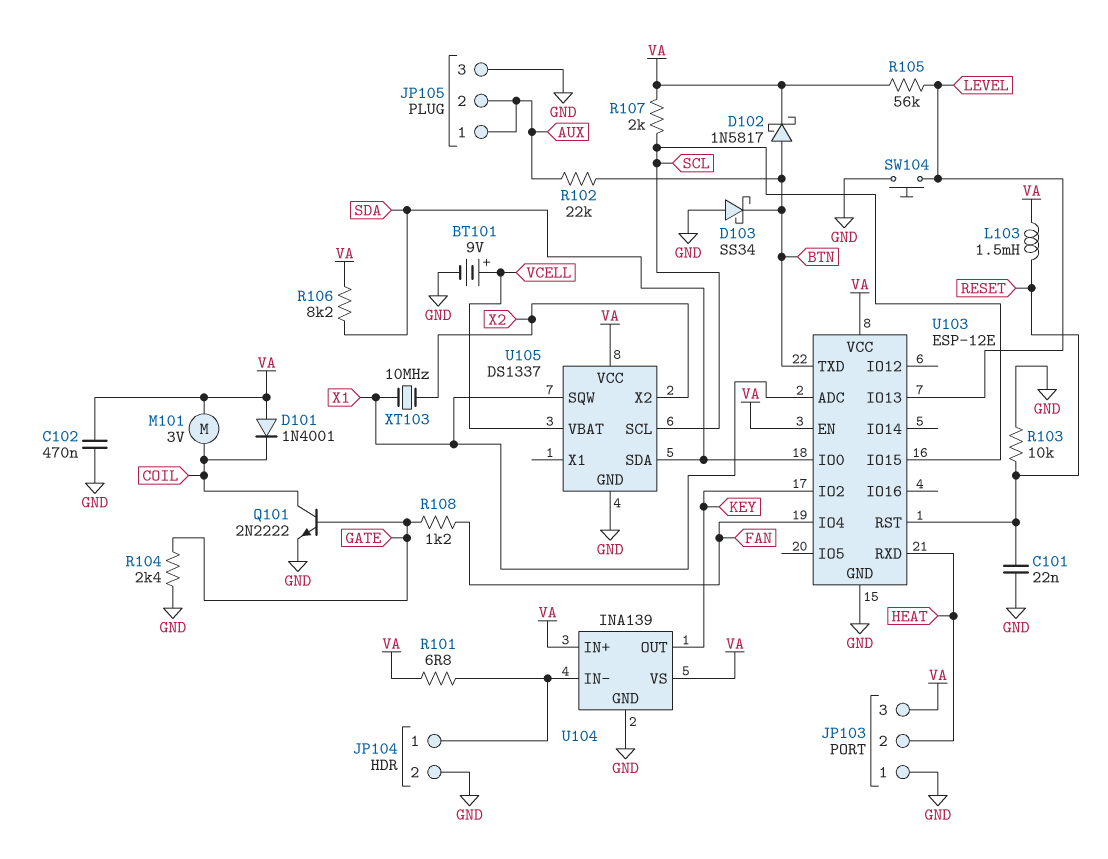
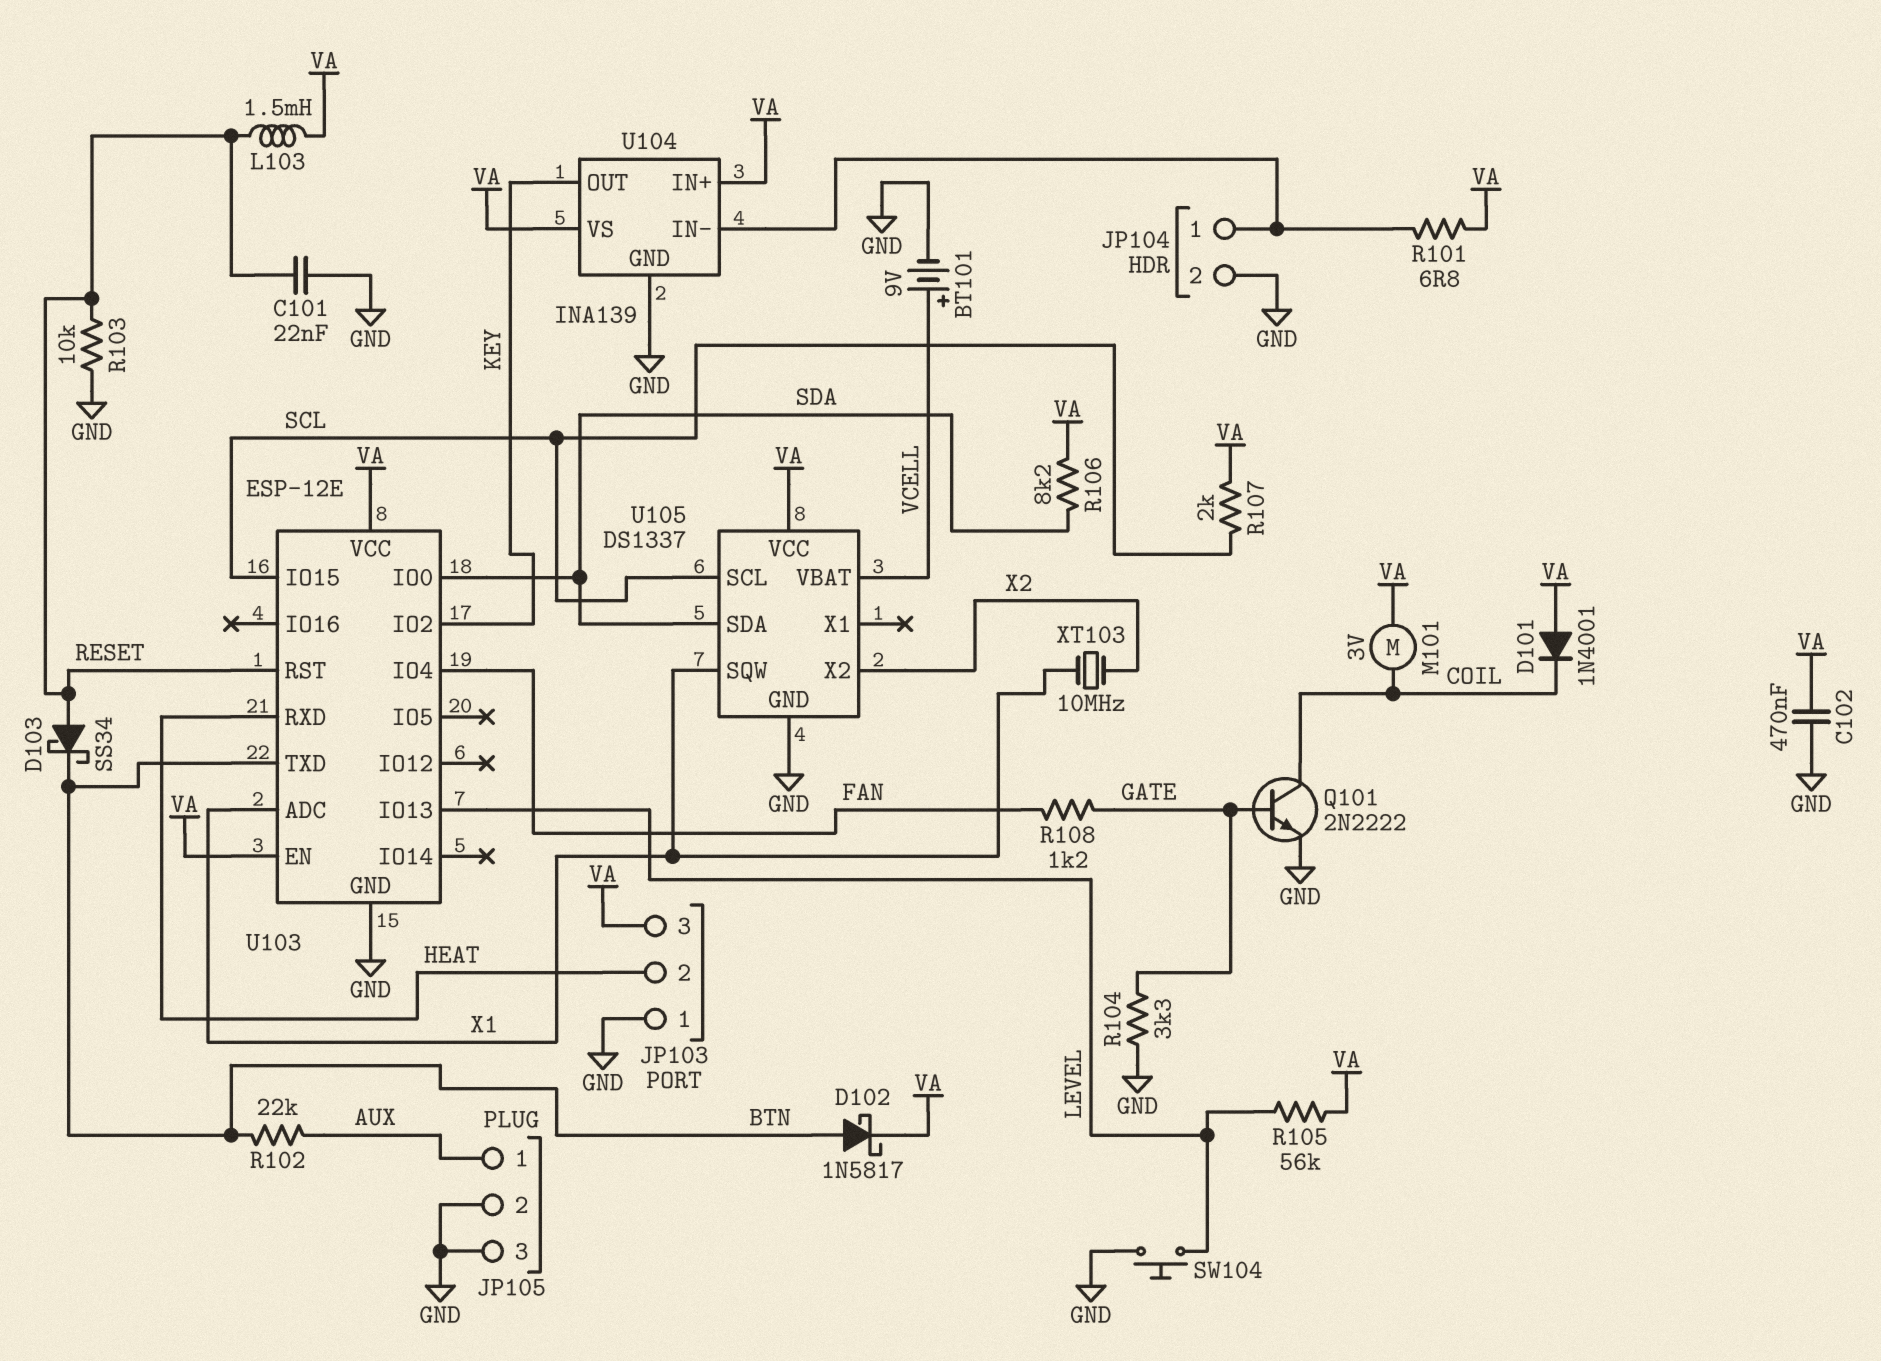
D103: schottky SS34 (A GND, K BTN) -> schottky SS34 (A RESET, K BTN)
JP105 pin 2: AUX -> GND
R104: 2.4k (GATE, GND) -> 3.3k (GATE, GND)

